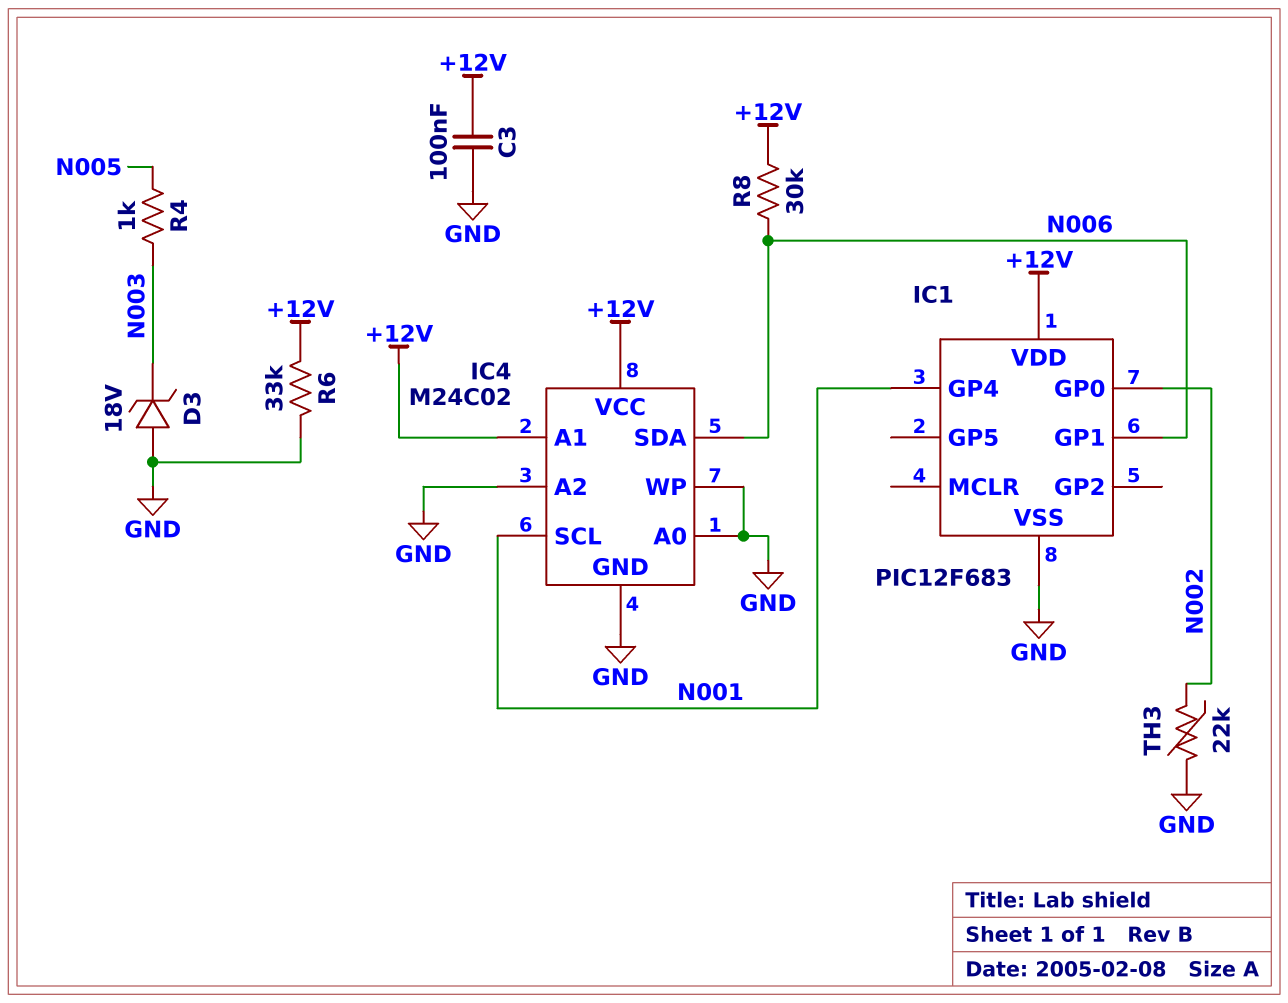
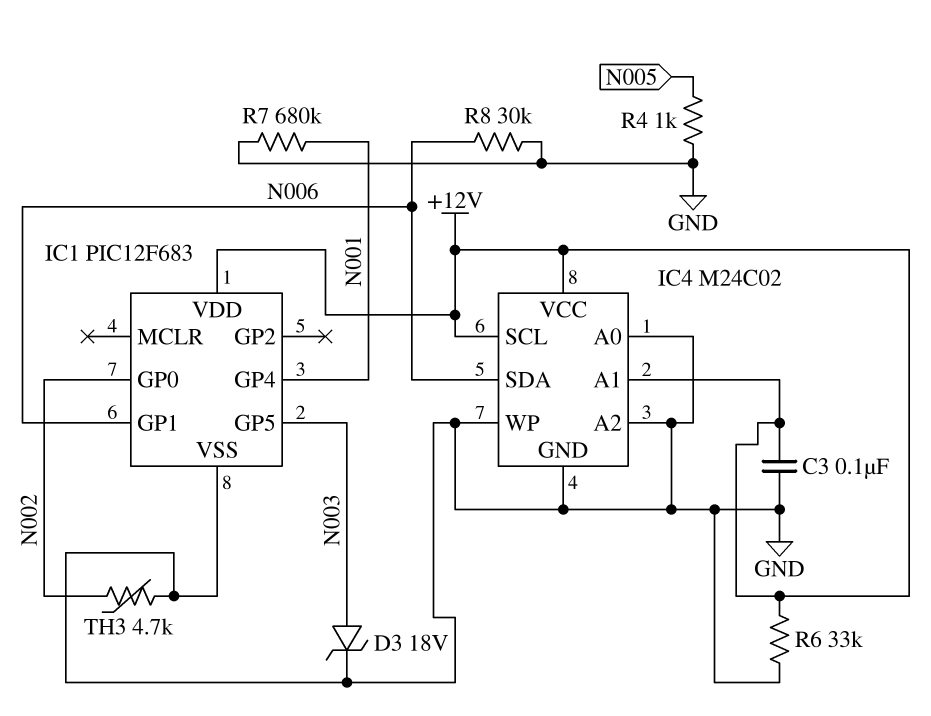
D3: zener 18V (A GND, K N003) -> zener 18V (A N003, K GND)
IC1 pin GP5: none -> N003
IC4 pin SCL: N001 -> +12V
R4: 1k (N003, N005) -> 1k (GND, N005)
R7: none -> 680k (GND, N001)
R8: 30k (+12V, N006) -> 30k (GND, N006)
TH3: 22k (GND, N002) -> 4.7k (GND, N002)

